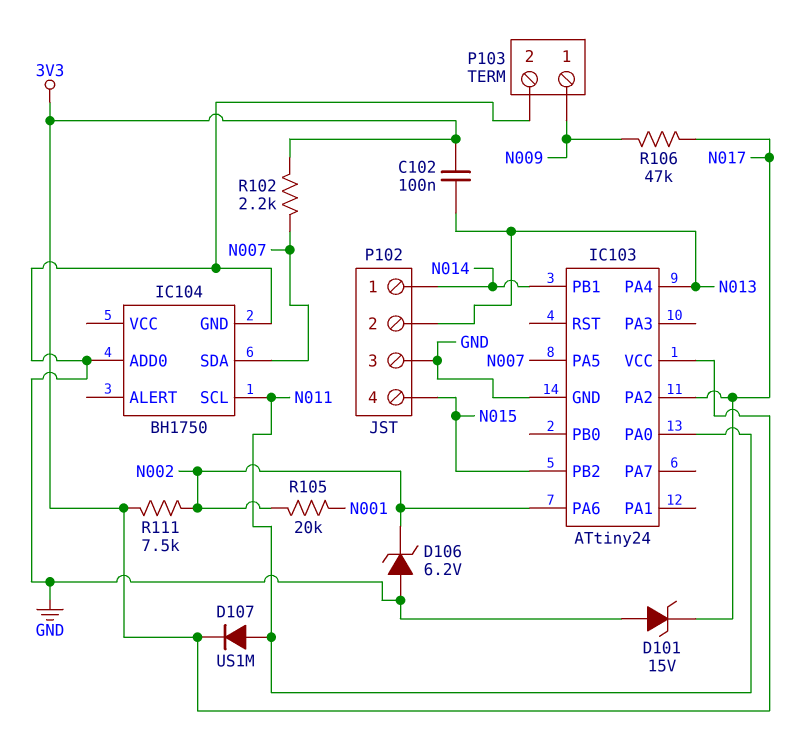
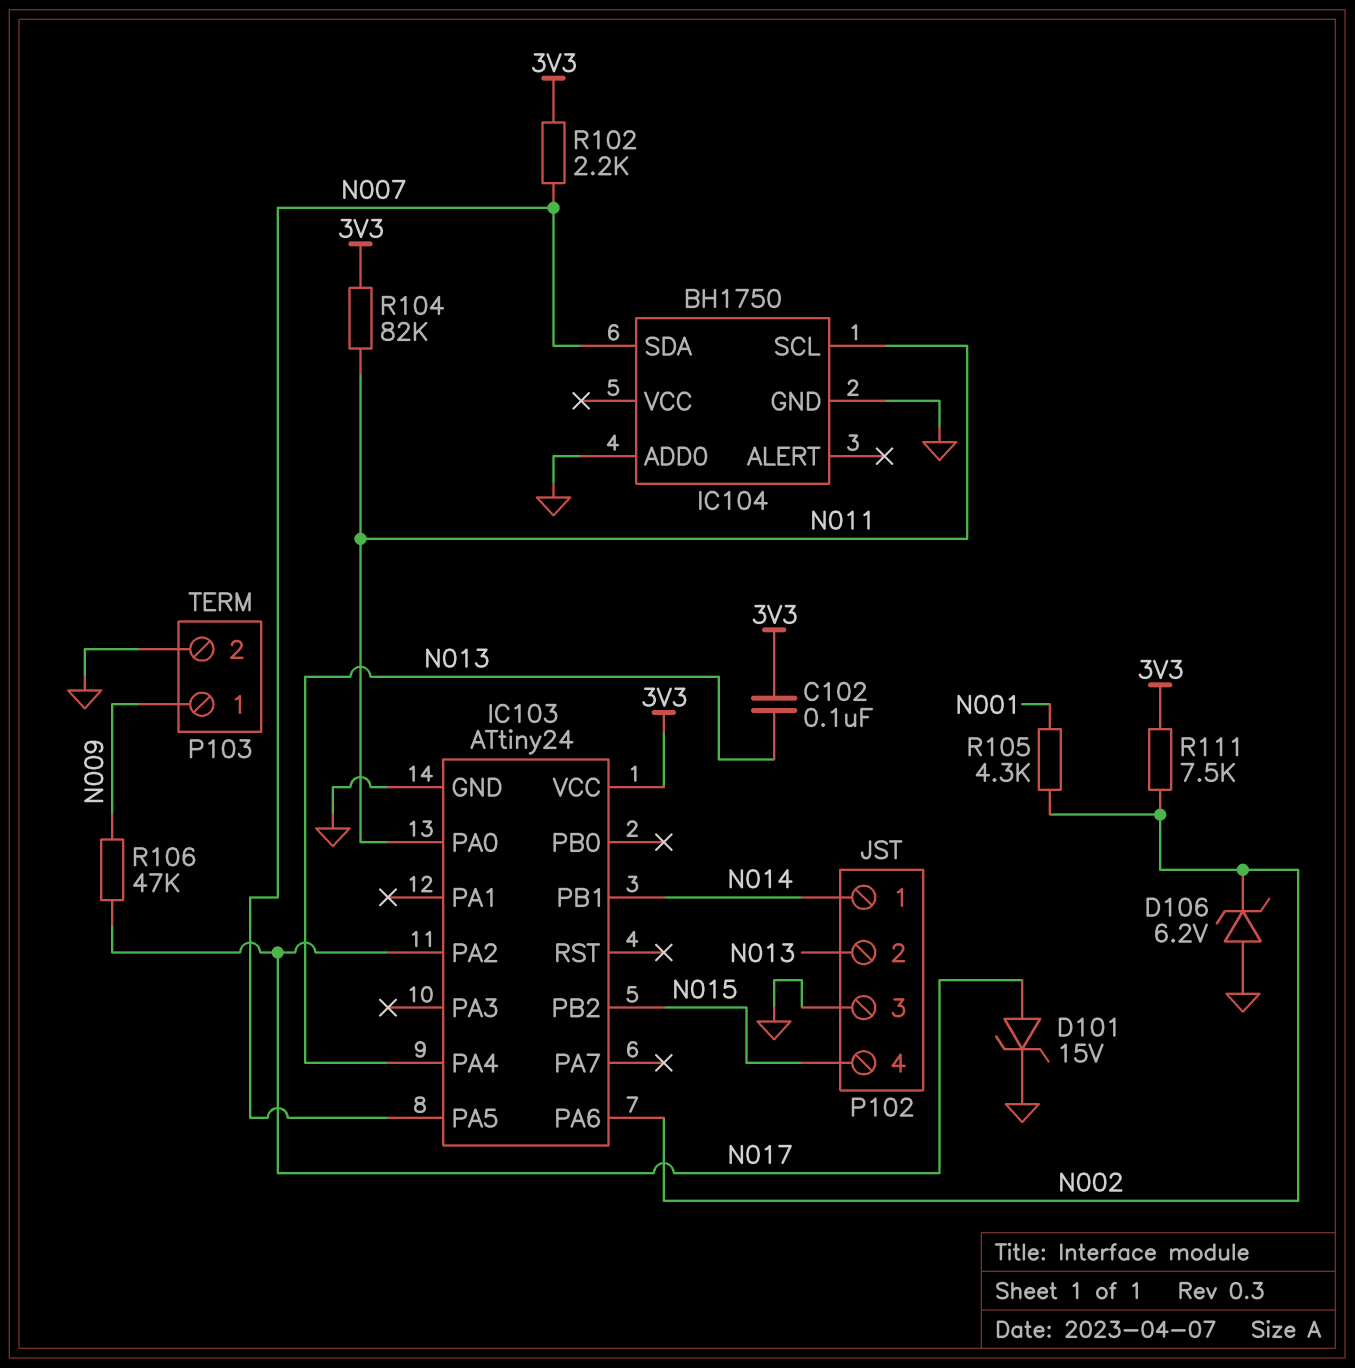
D101: zener 15V (A GND, K N017) -> zener 15V (A N017, K GND)
D107: diode US1M (A N011, K 3V3) -> none
R104: none -> 82k (3V3, N011)
R105: 20k (N001, N002) -> 4.3k (N001, N002)

